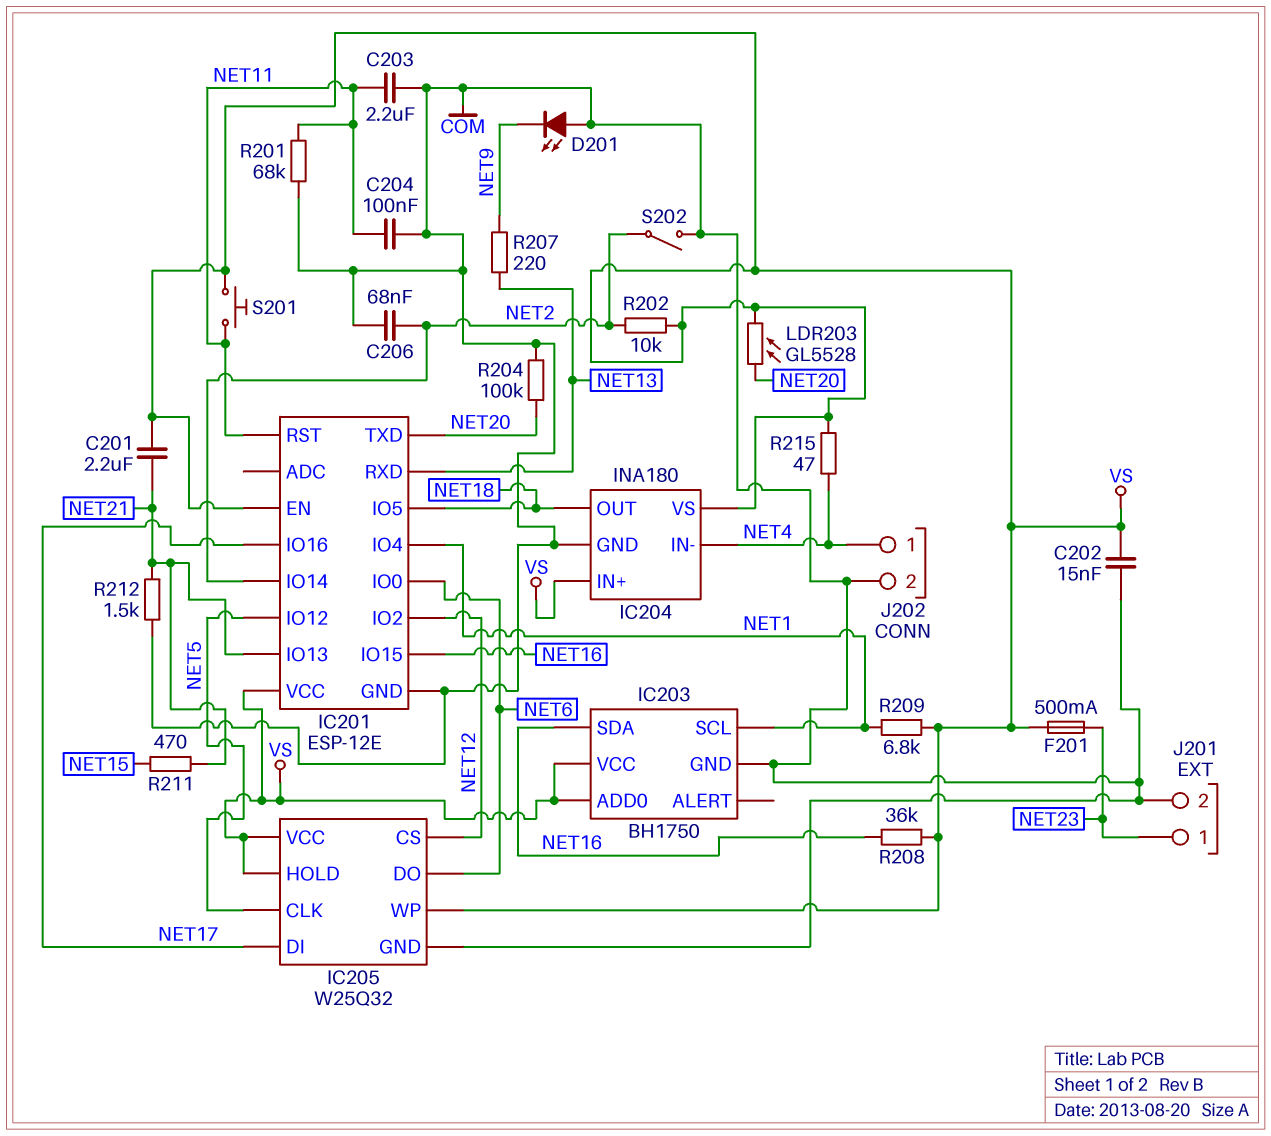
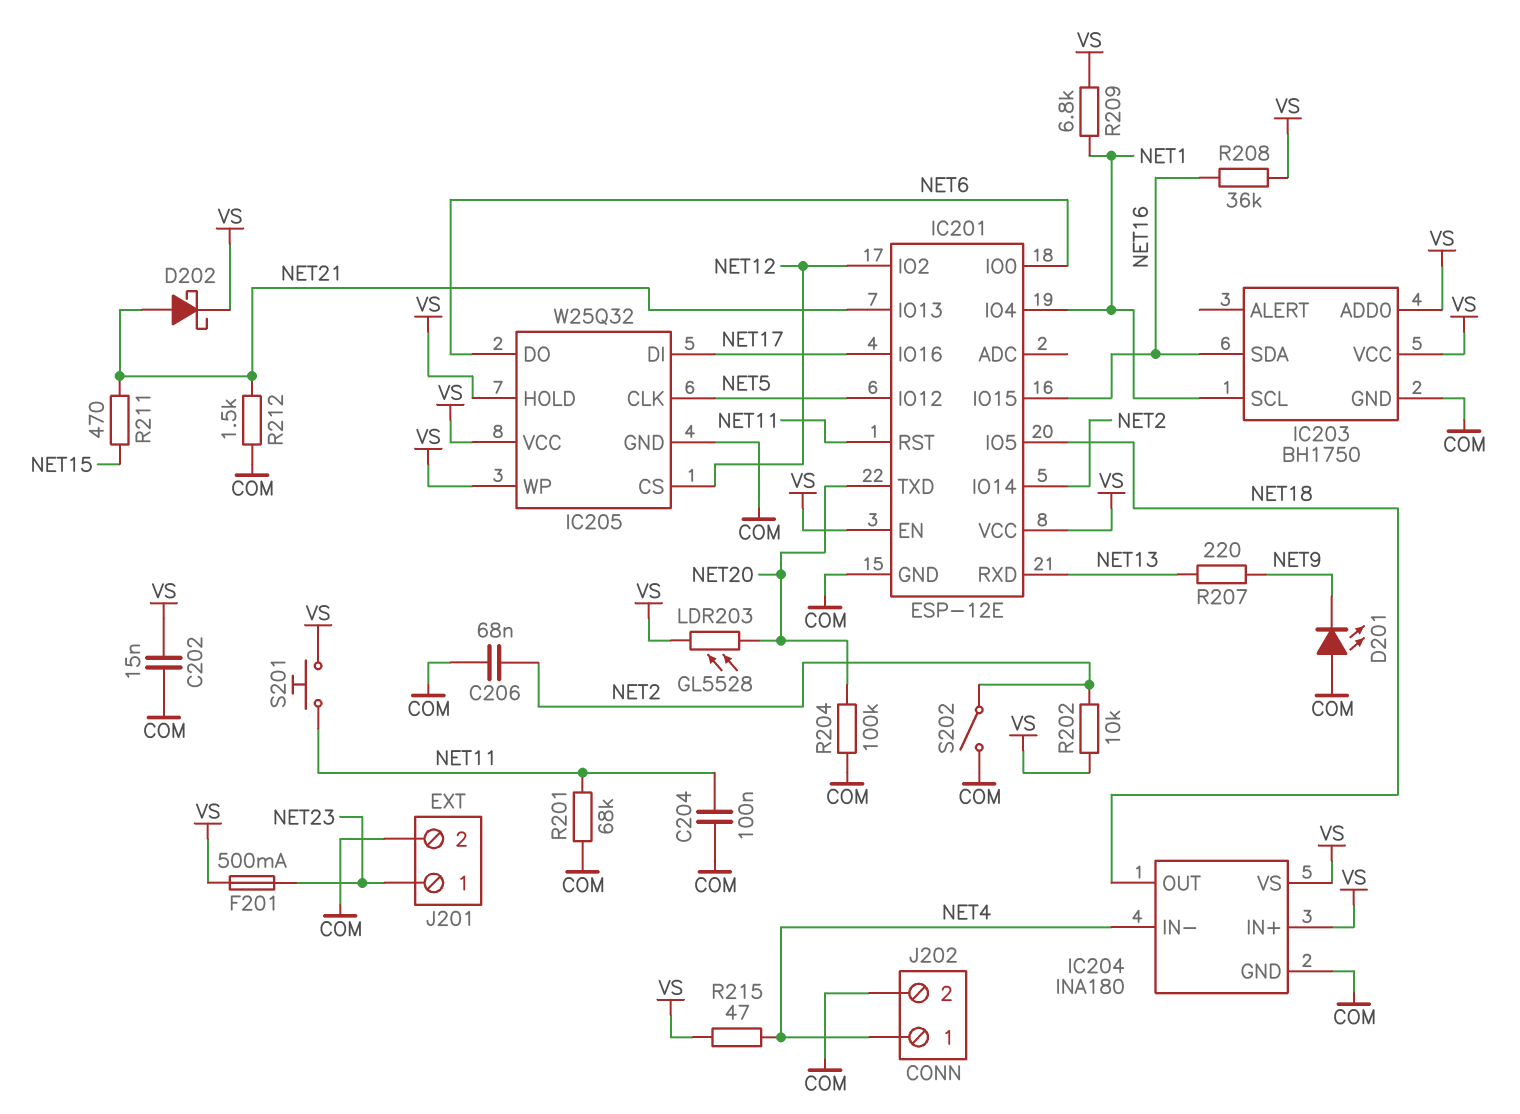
C201: 2.2uF (NET21, VS) -> none
C203: 2.2uF (COM, NET11) -> none
D202: none -> schottky (A NET21, K VS)

